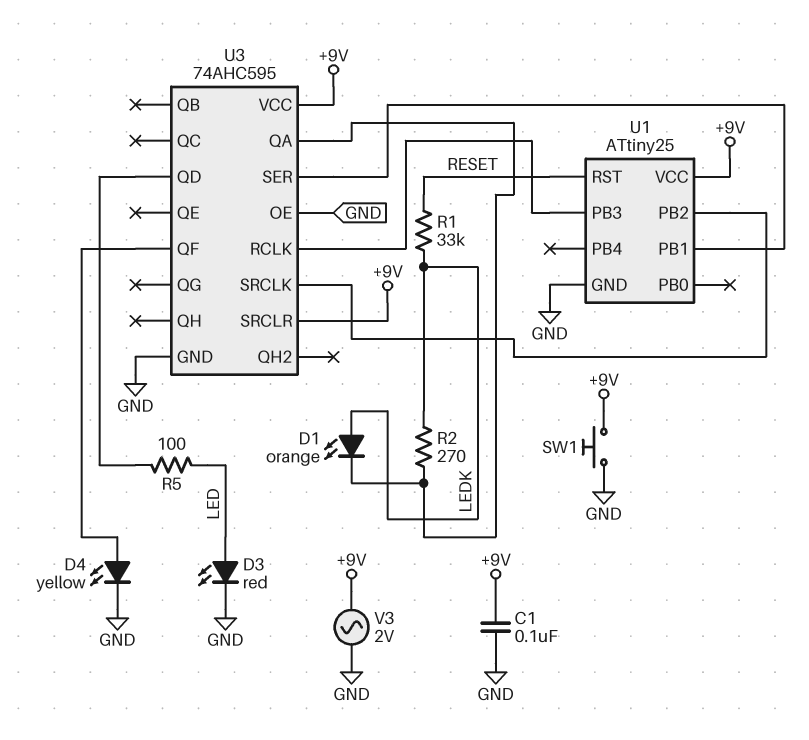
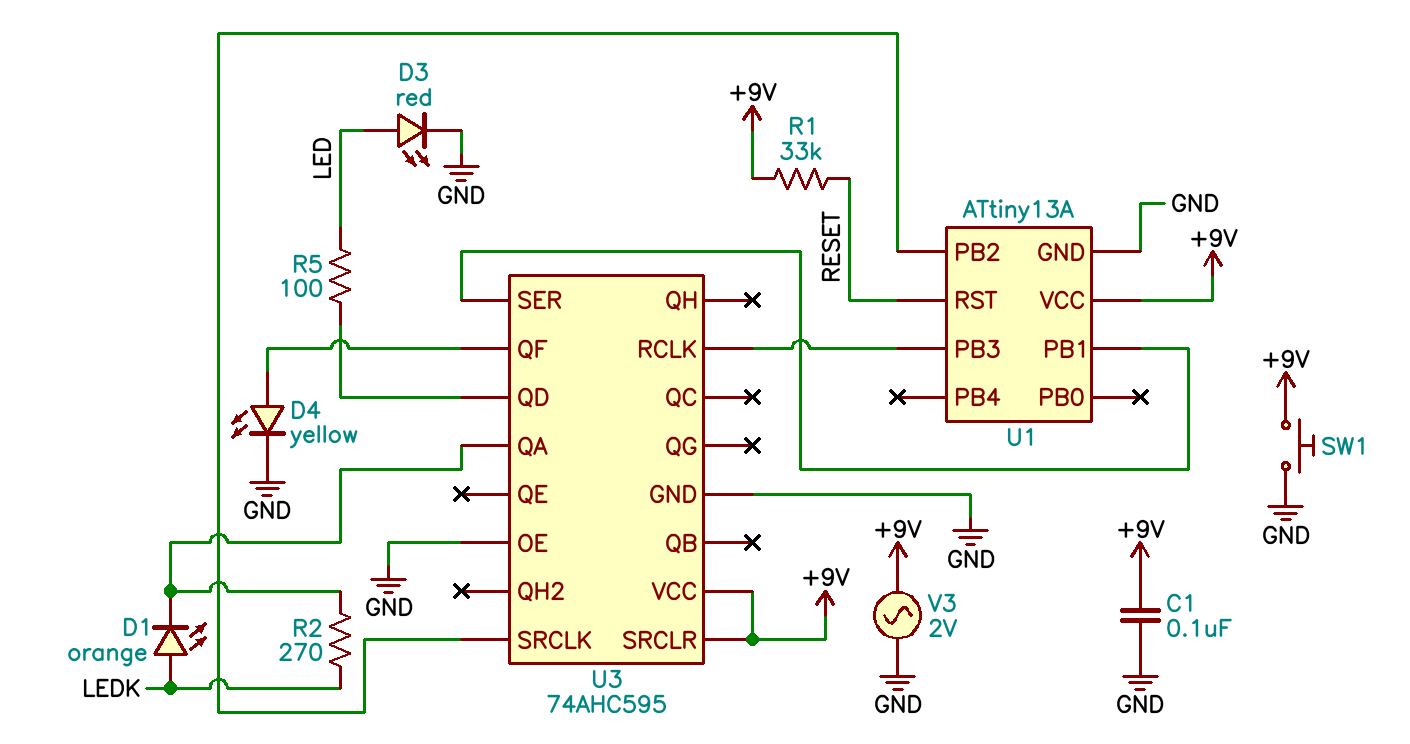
R1: 33k (LEDK, RESET) -> 33k (+9V, RESET)
U1: ATtiny25 -> ATtiny13A

